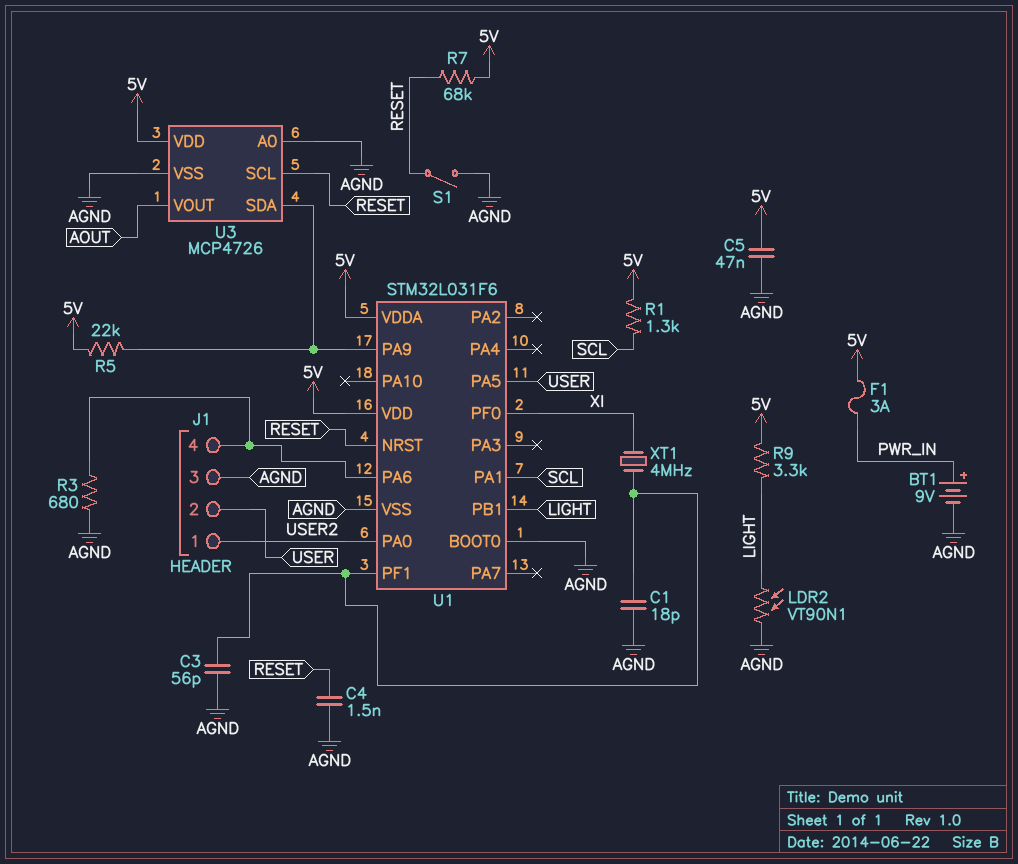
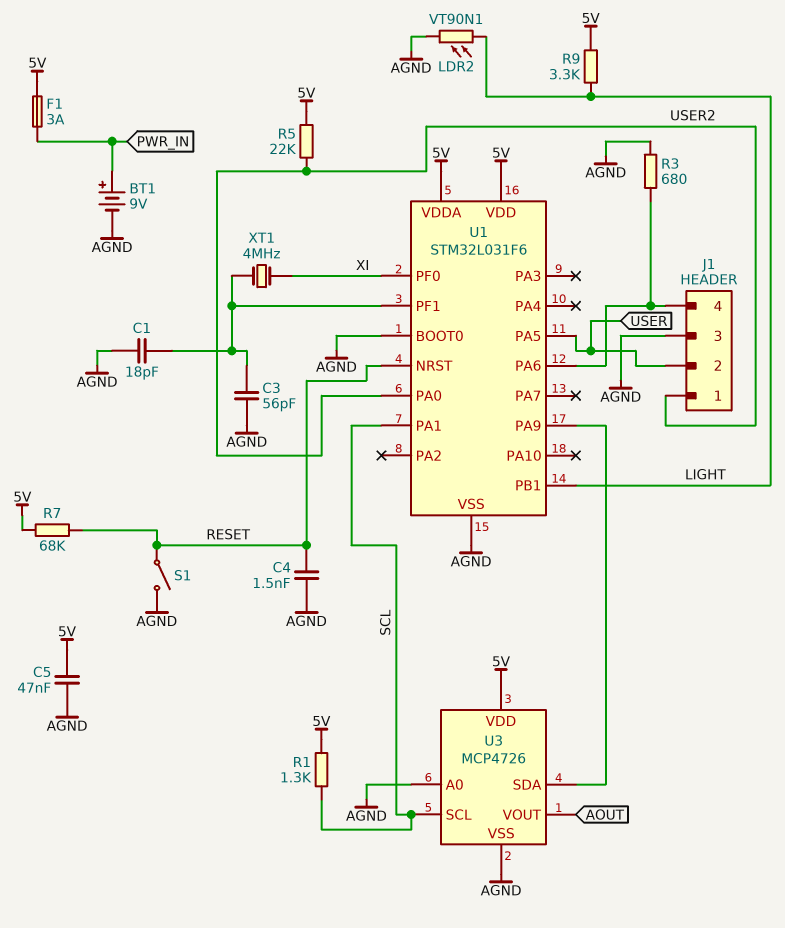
R5: 22k (5V, U1/PA9) -> 22k (5V, USER2)
U3 pin SCL: RESET -> SCL

